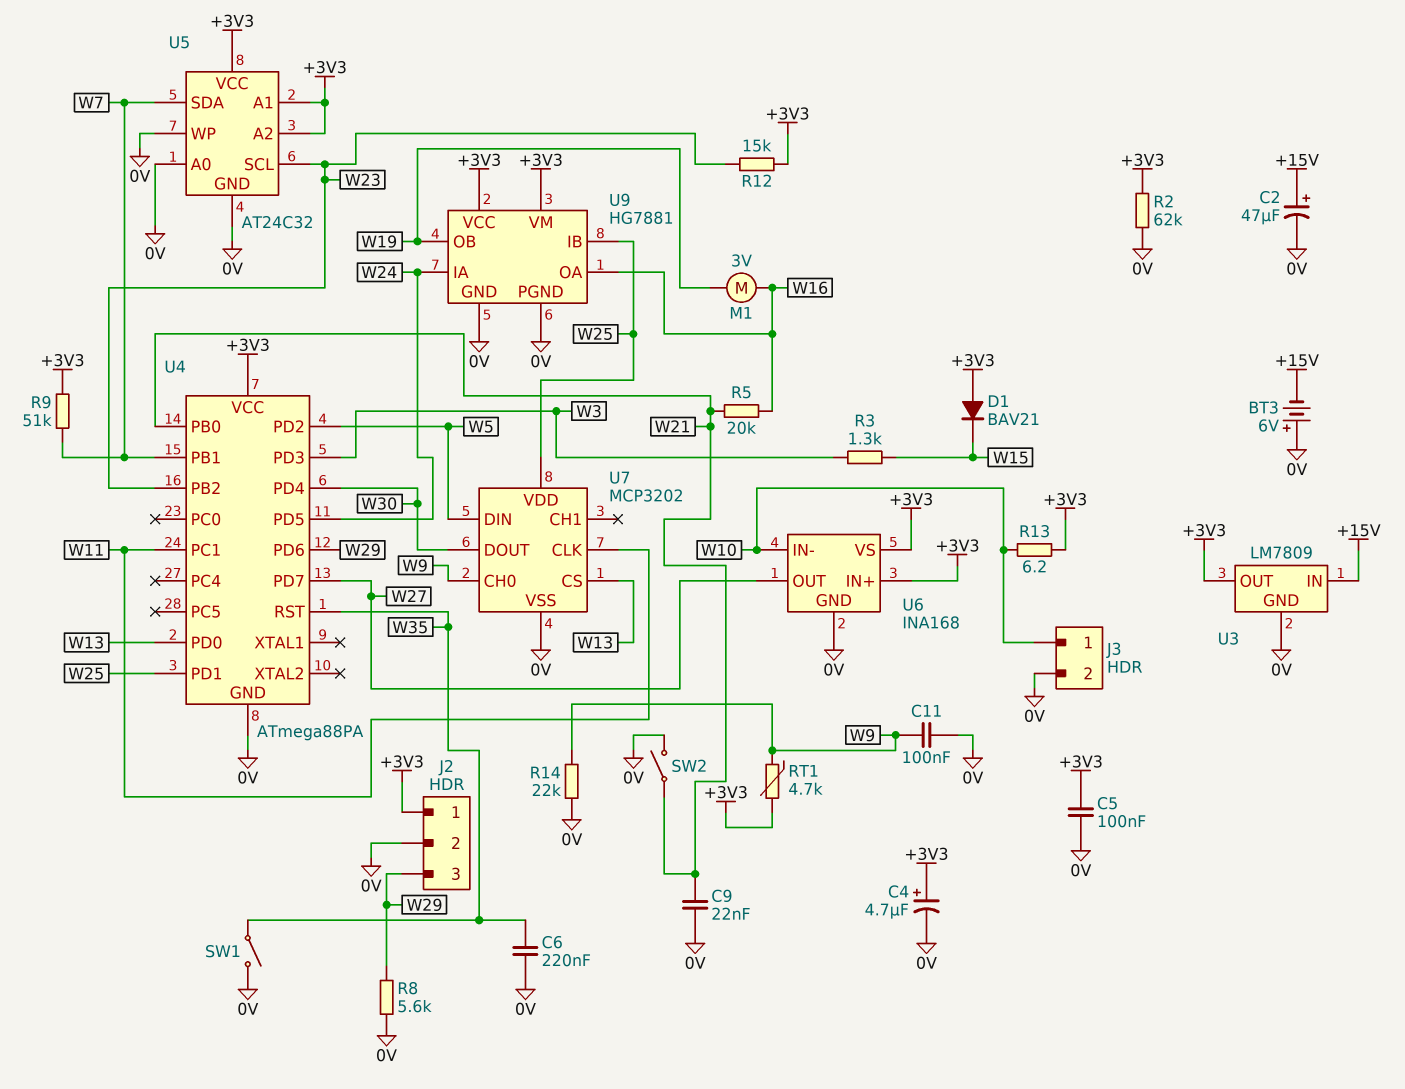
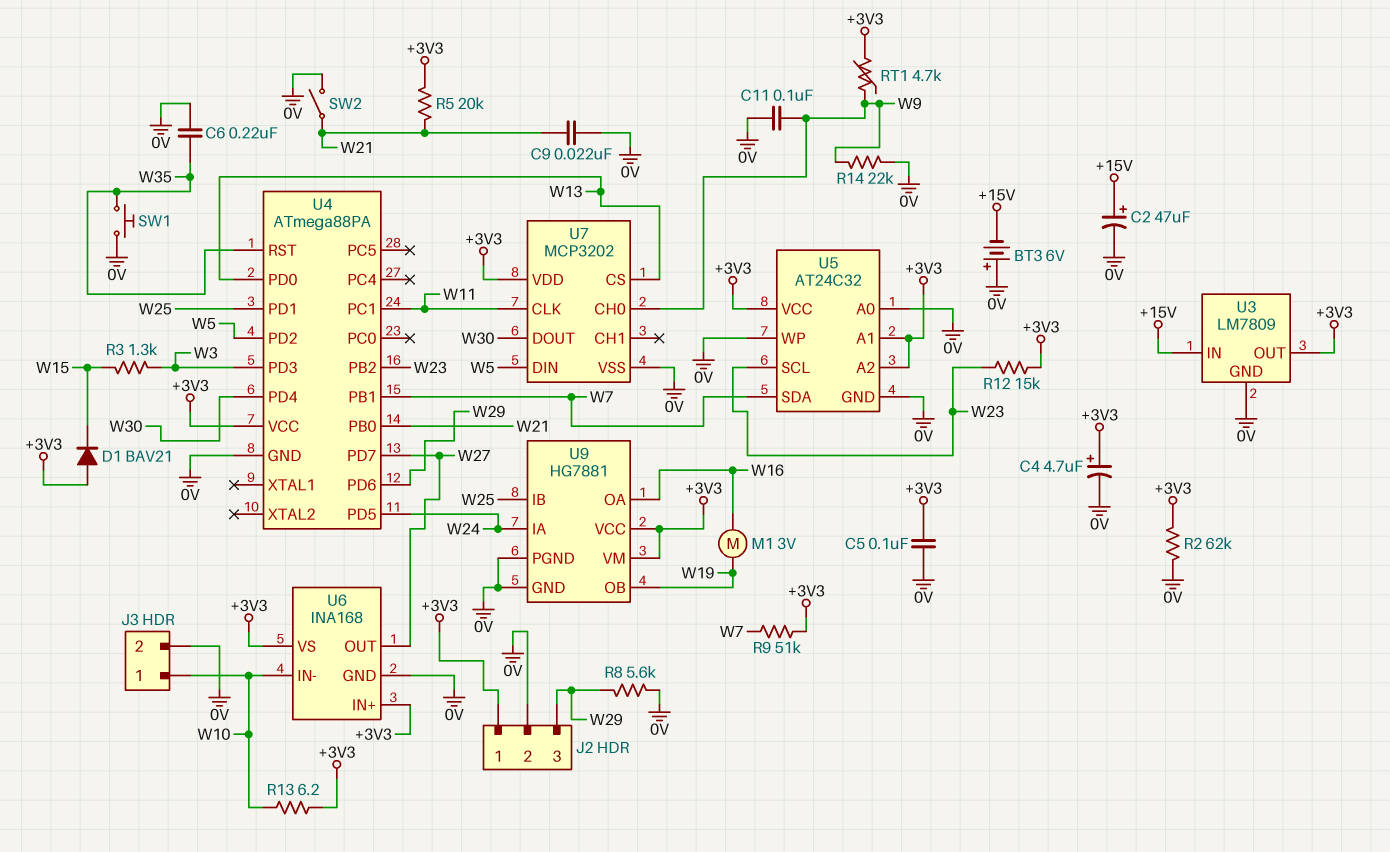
R5: 20k (W16, W21) -> 20k (+3V3, W21)
SW1: switch (0V, W35) -> button (0V, W35)
U7 pin VDD: W25 -> +3V3

